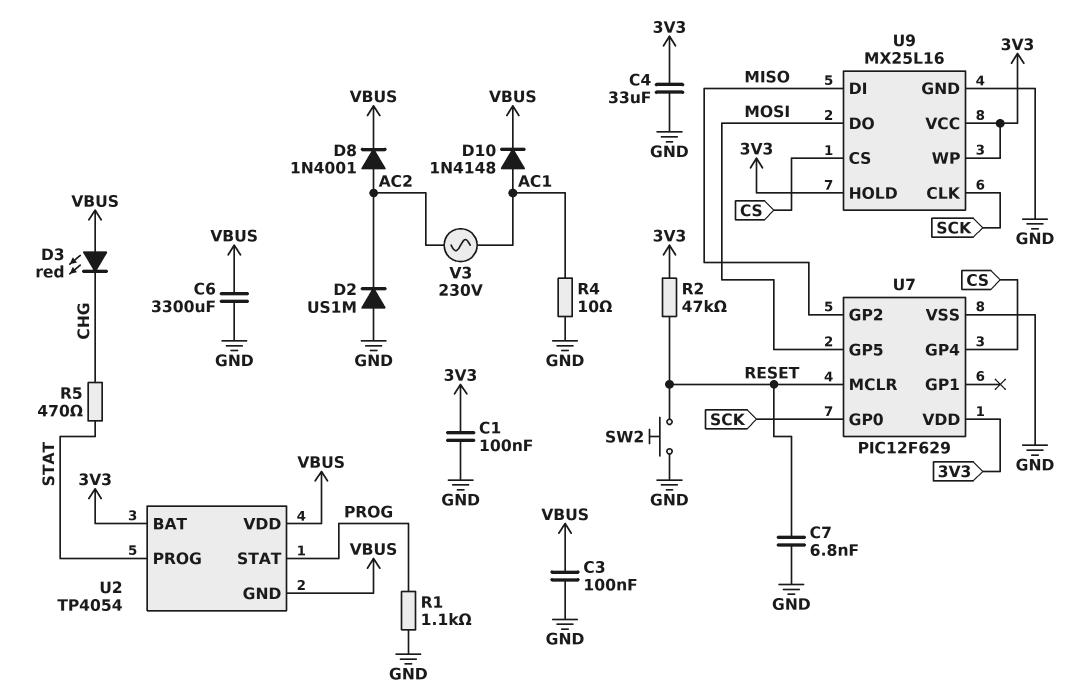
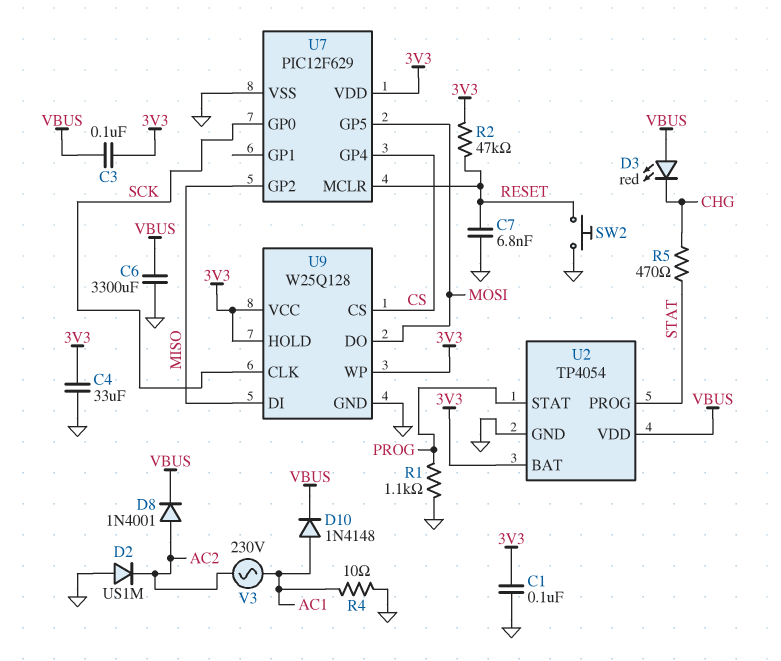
C3: 100nF (GND, VBUS) -> 100nF (3V3, VBUS)
U2 pin GND: VBUS -> GND
U9: MX25L16 -> W25Q128

